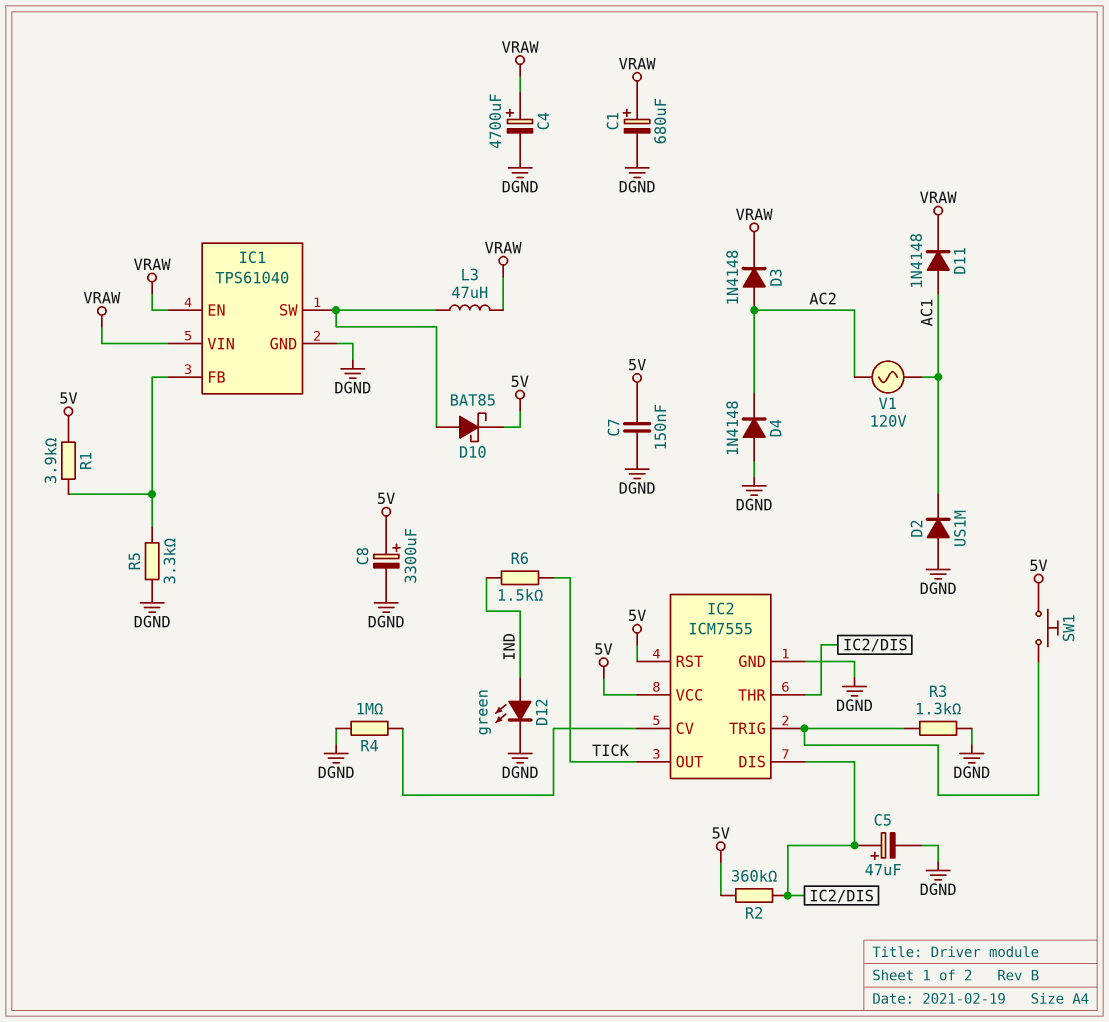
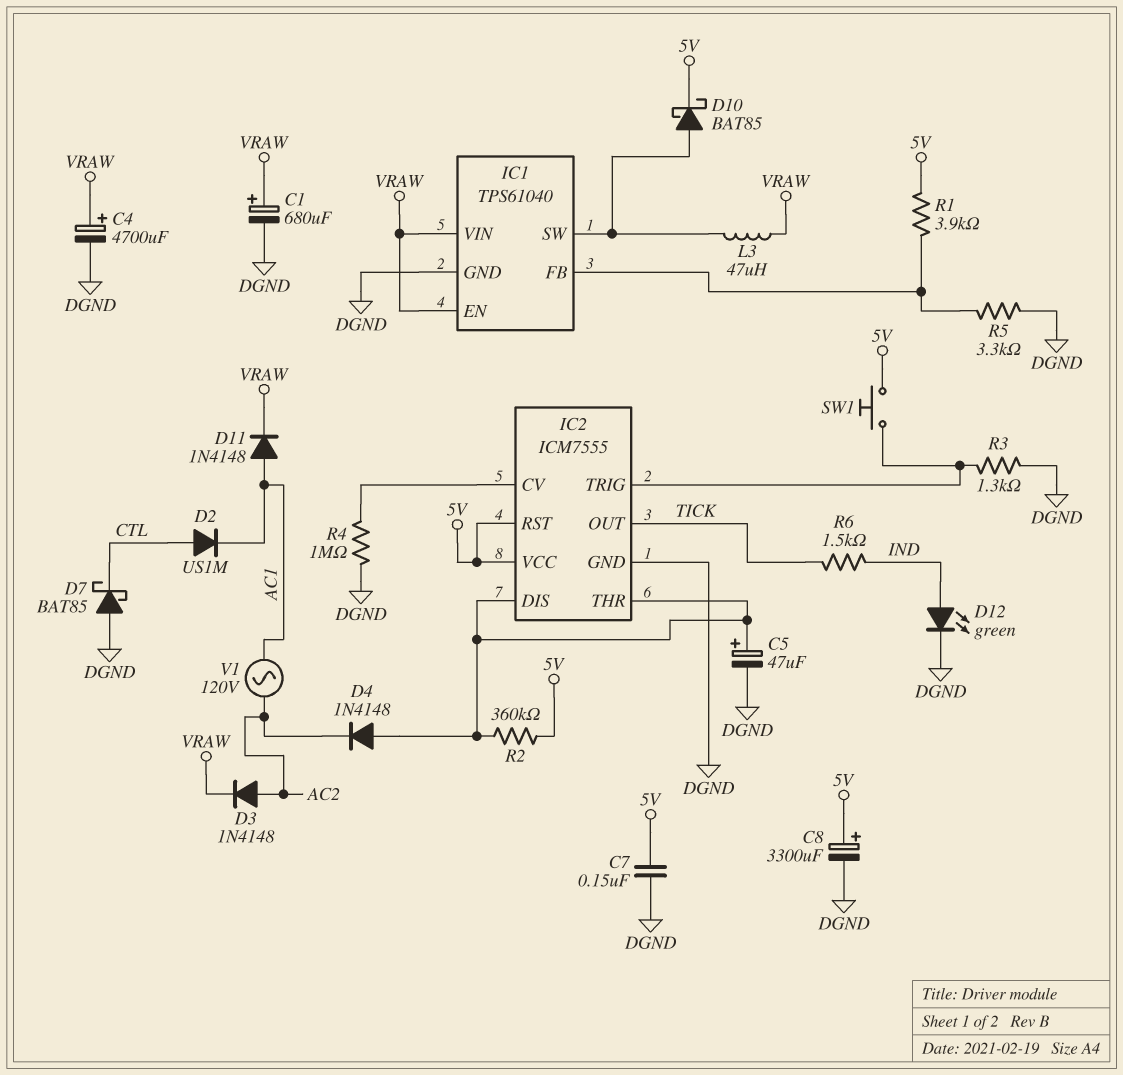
D2: diode US1M (A DGND, K AC1) -> diode US1M (A CTL, K AC1)
D4: diode 1N4148 (A DGND, K AC2) -> diode 1N4148 (A IC2/DIS, K AC2)
D7: none -> schottky BAT85 (A DGND, K CTL)

